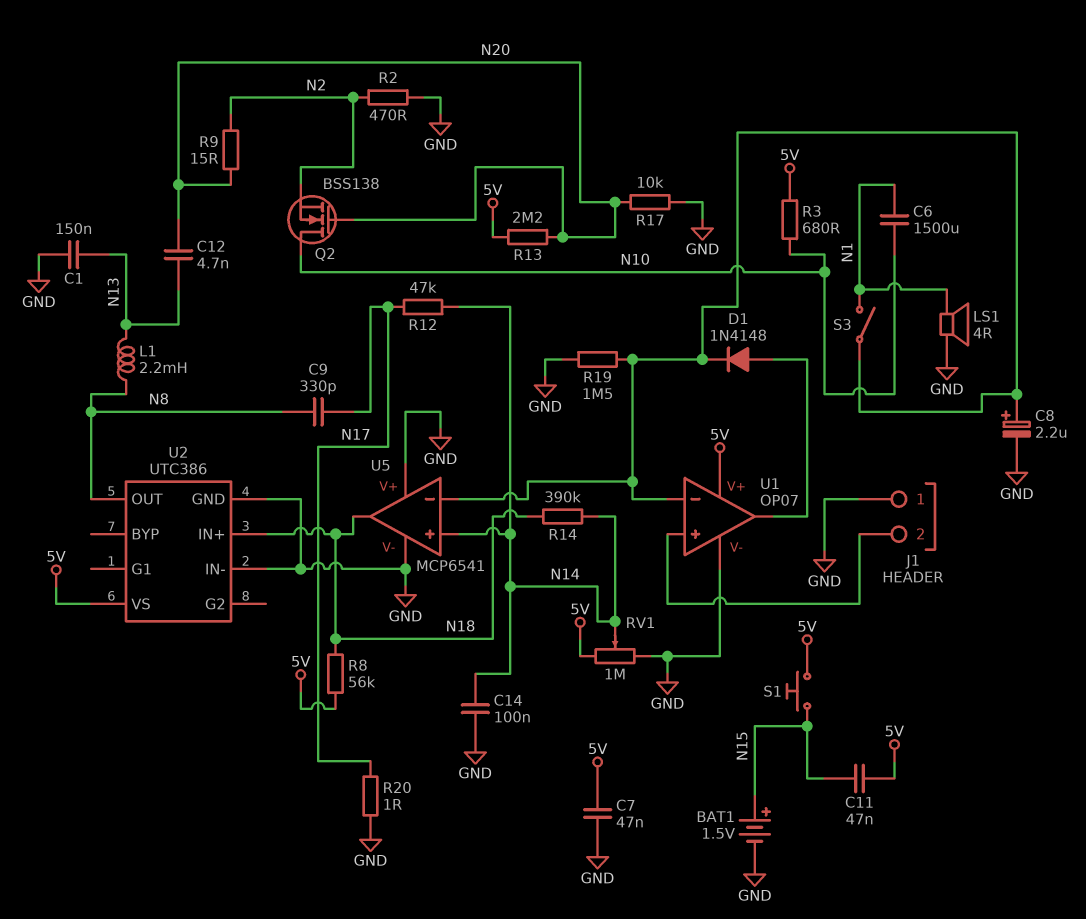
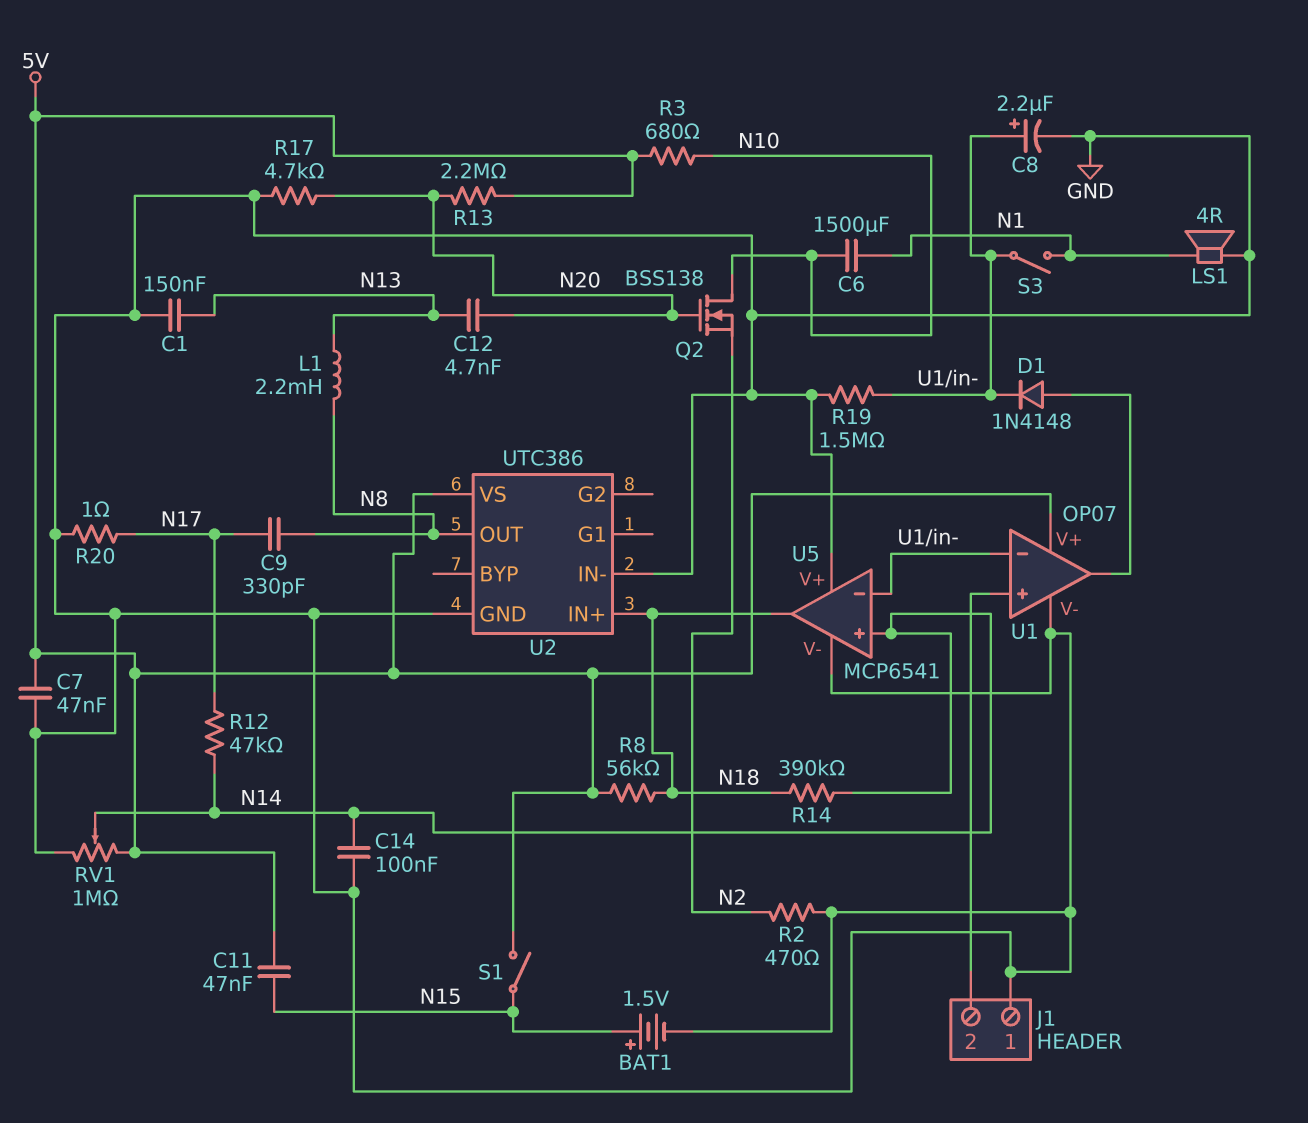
R9: 15 (N2, N20) -> none
R17: 10k (GND, N20) -> 4.7k (GND, N20)
S1: button (5V, N15) -> switch (5V, N15)

